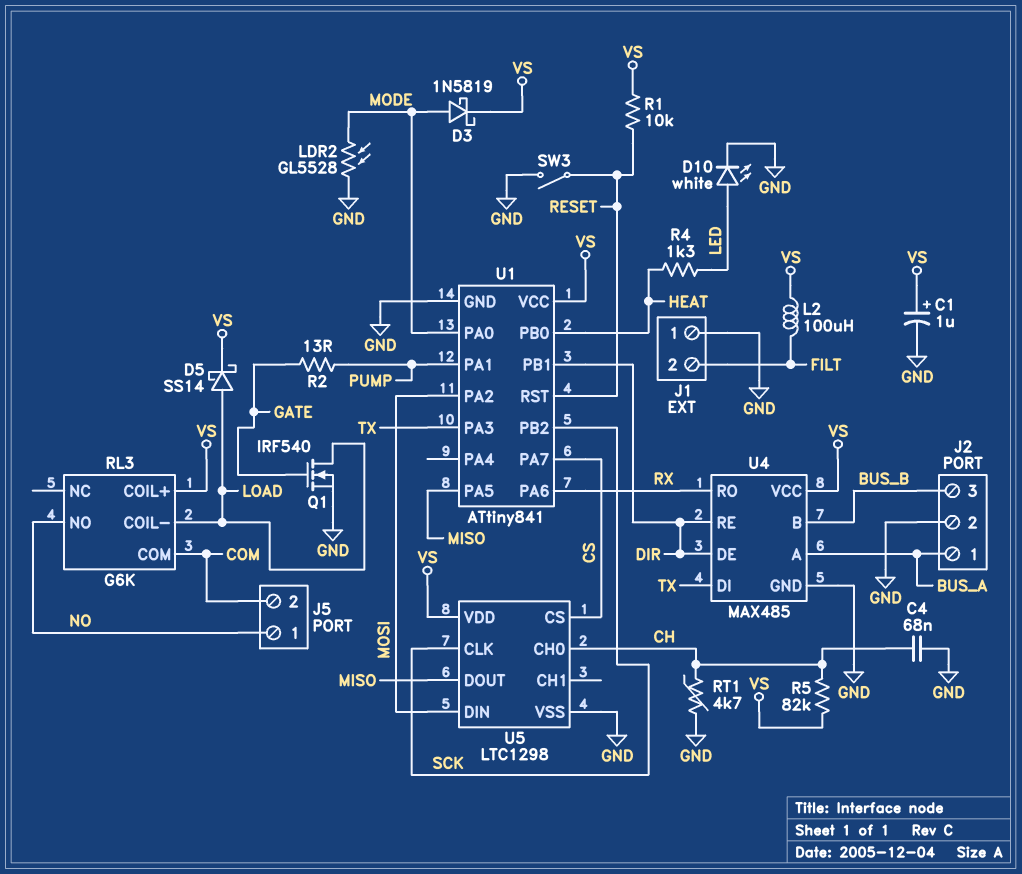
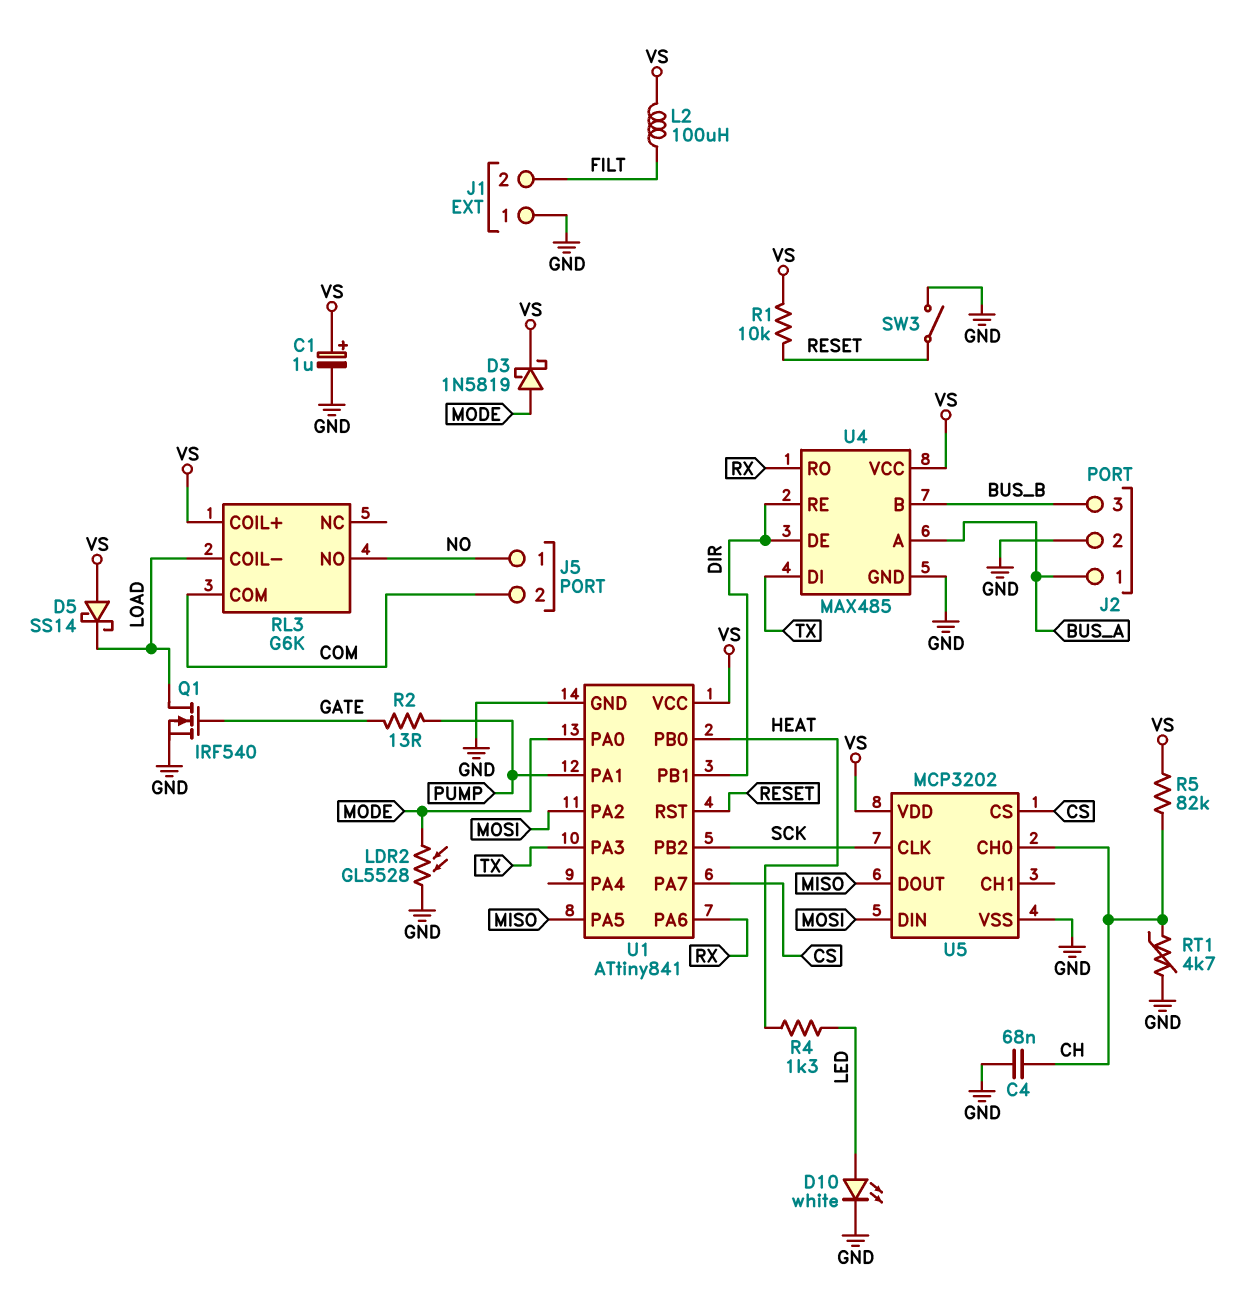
D5: schottky SS14 (A LOAD, K VS) -> schottky SS14 (A VS, K LOAD)
U5: LTC1298 -> MCP3202

